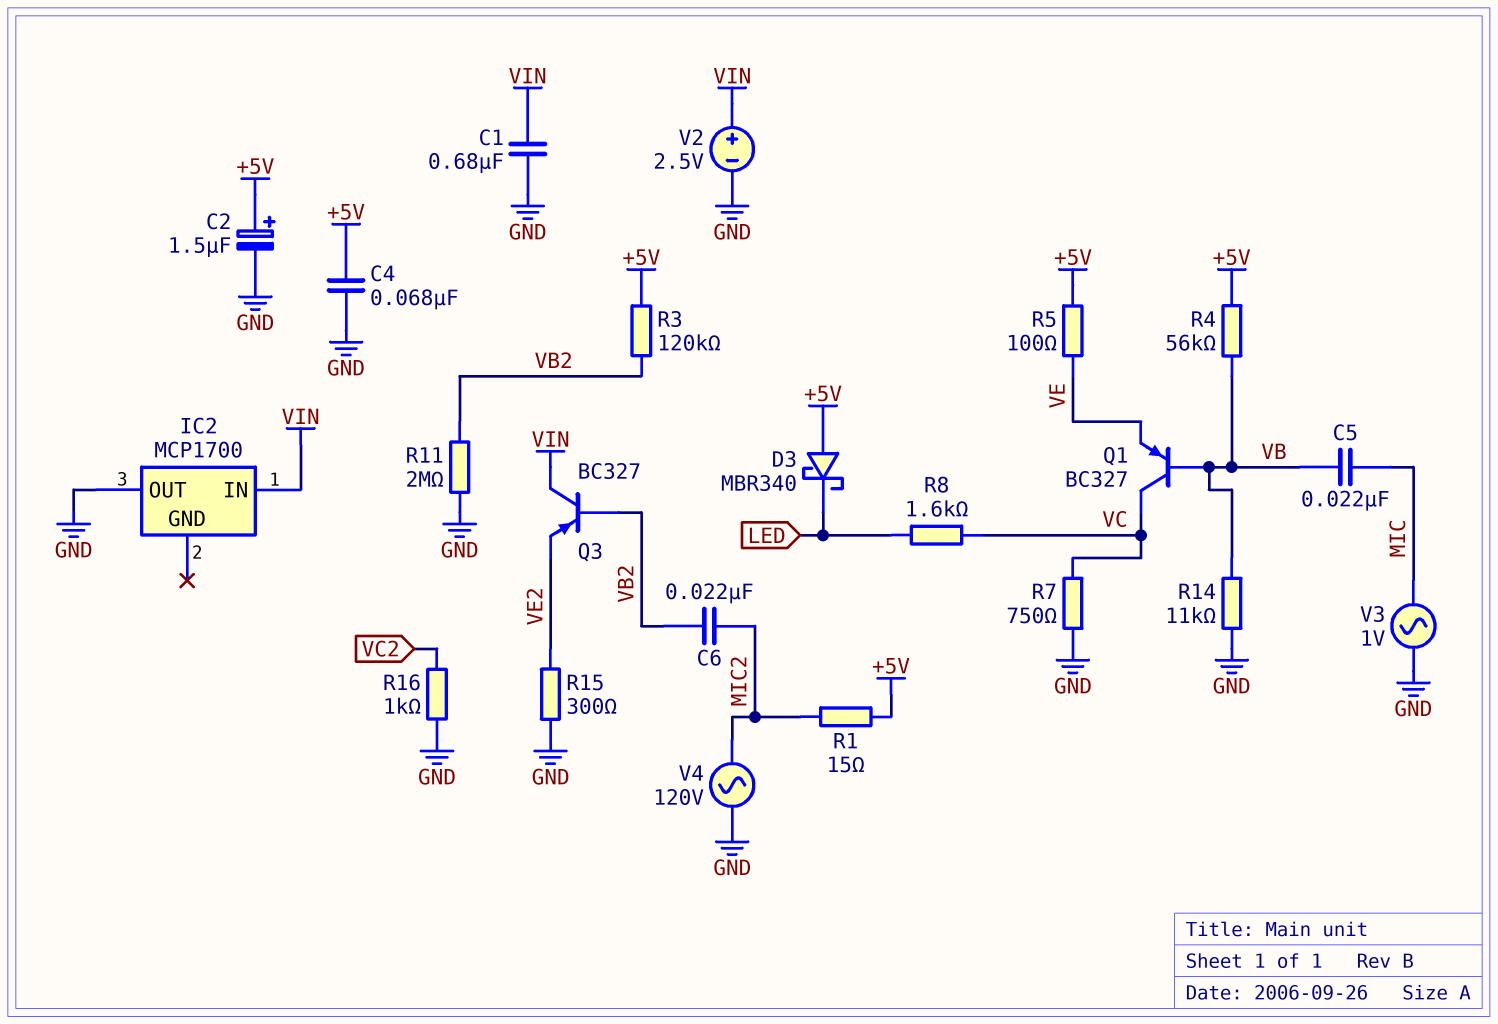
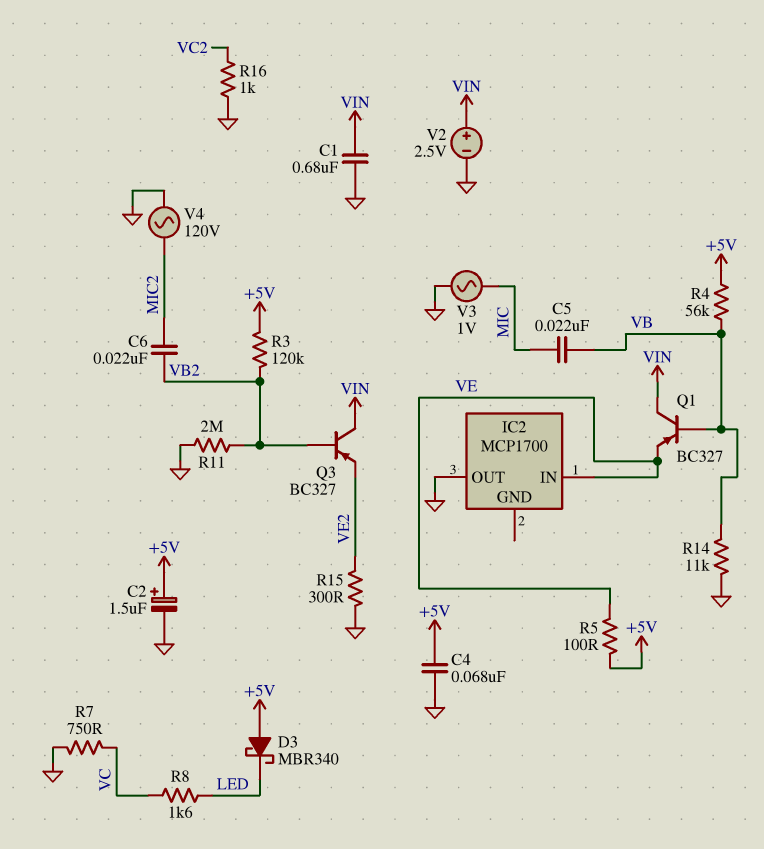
IC2 pin IN: VIN -> VE
Q1: PNP BC327 (B VB, C VC, E VE) -> PNP BC327 (B VB, C VIN, E VE)
R1: 15 (+5V, MIC2) -> none

